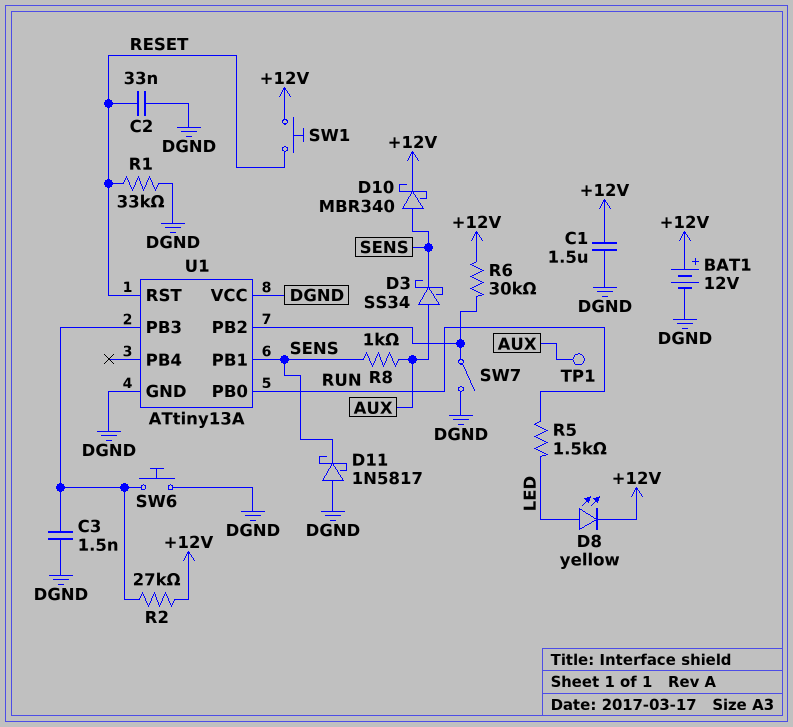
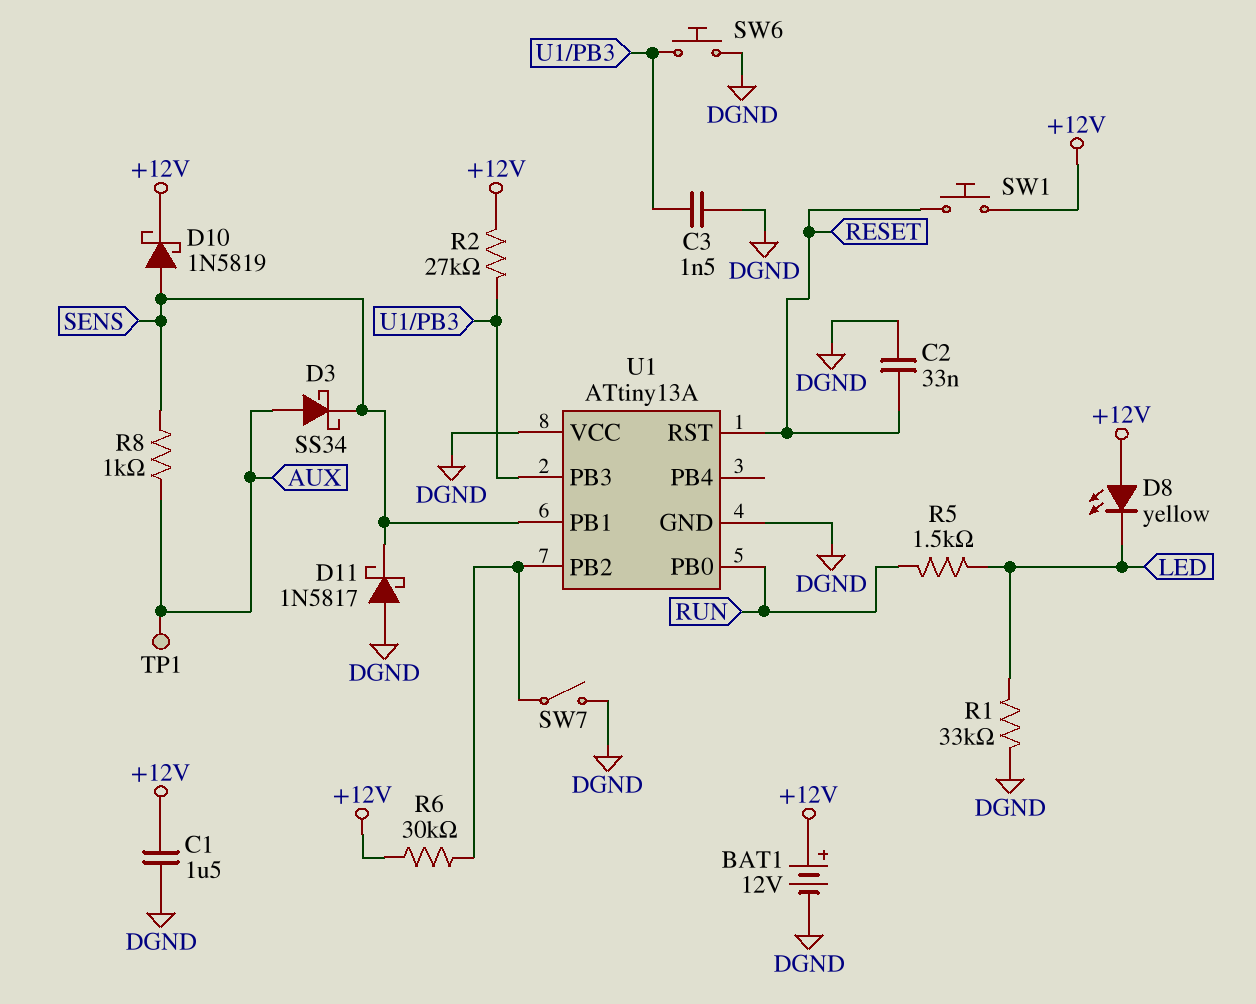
D8: LED yellow (A LED, K +12V) -> LED yellow (A +12V, K LED)
D10: schottky MBR340 (A SENS, K +12V) -> schottky 1N5819 (A SENS, K +12V)
R1: 33k (DGND, RESET) -> 33k (DGND, LED)

